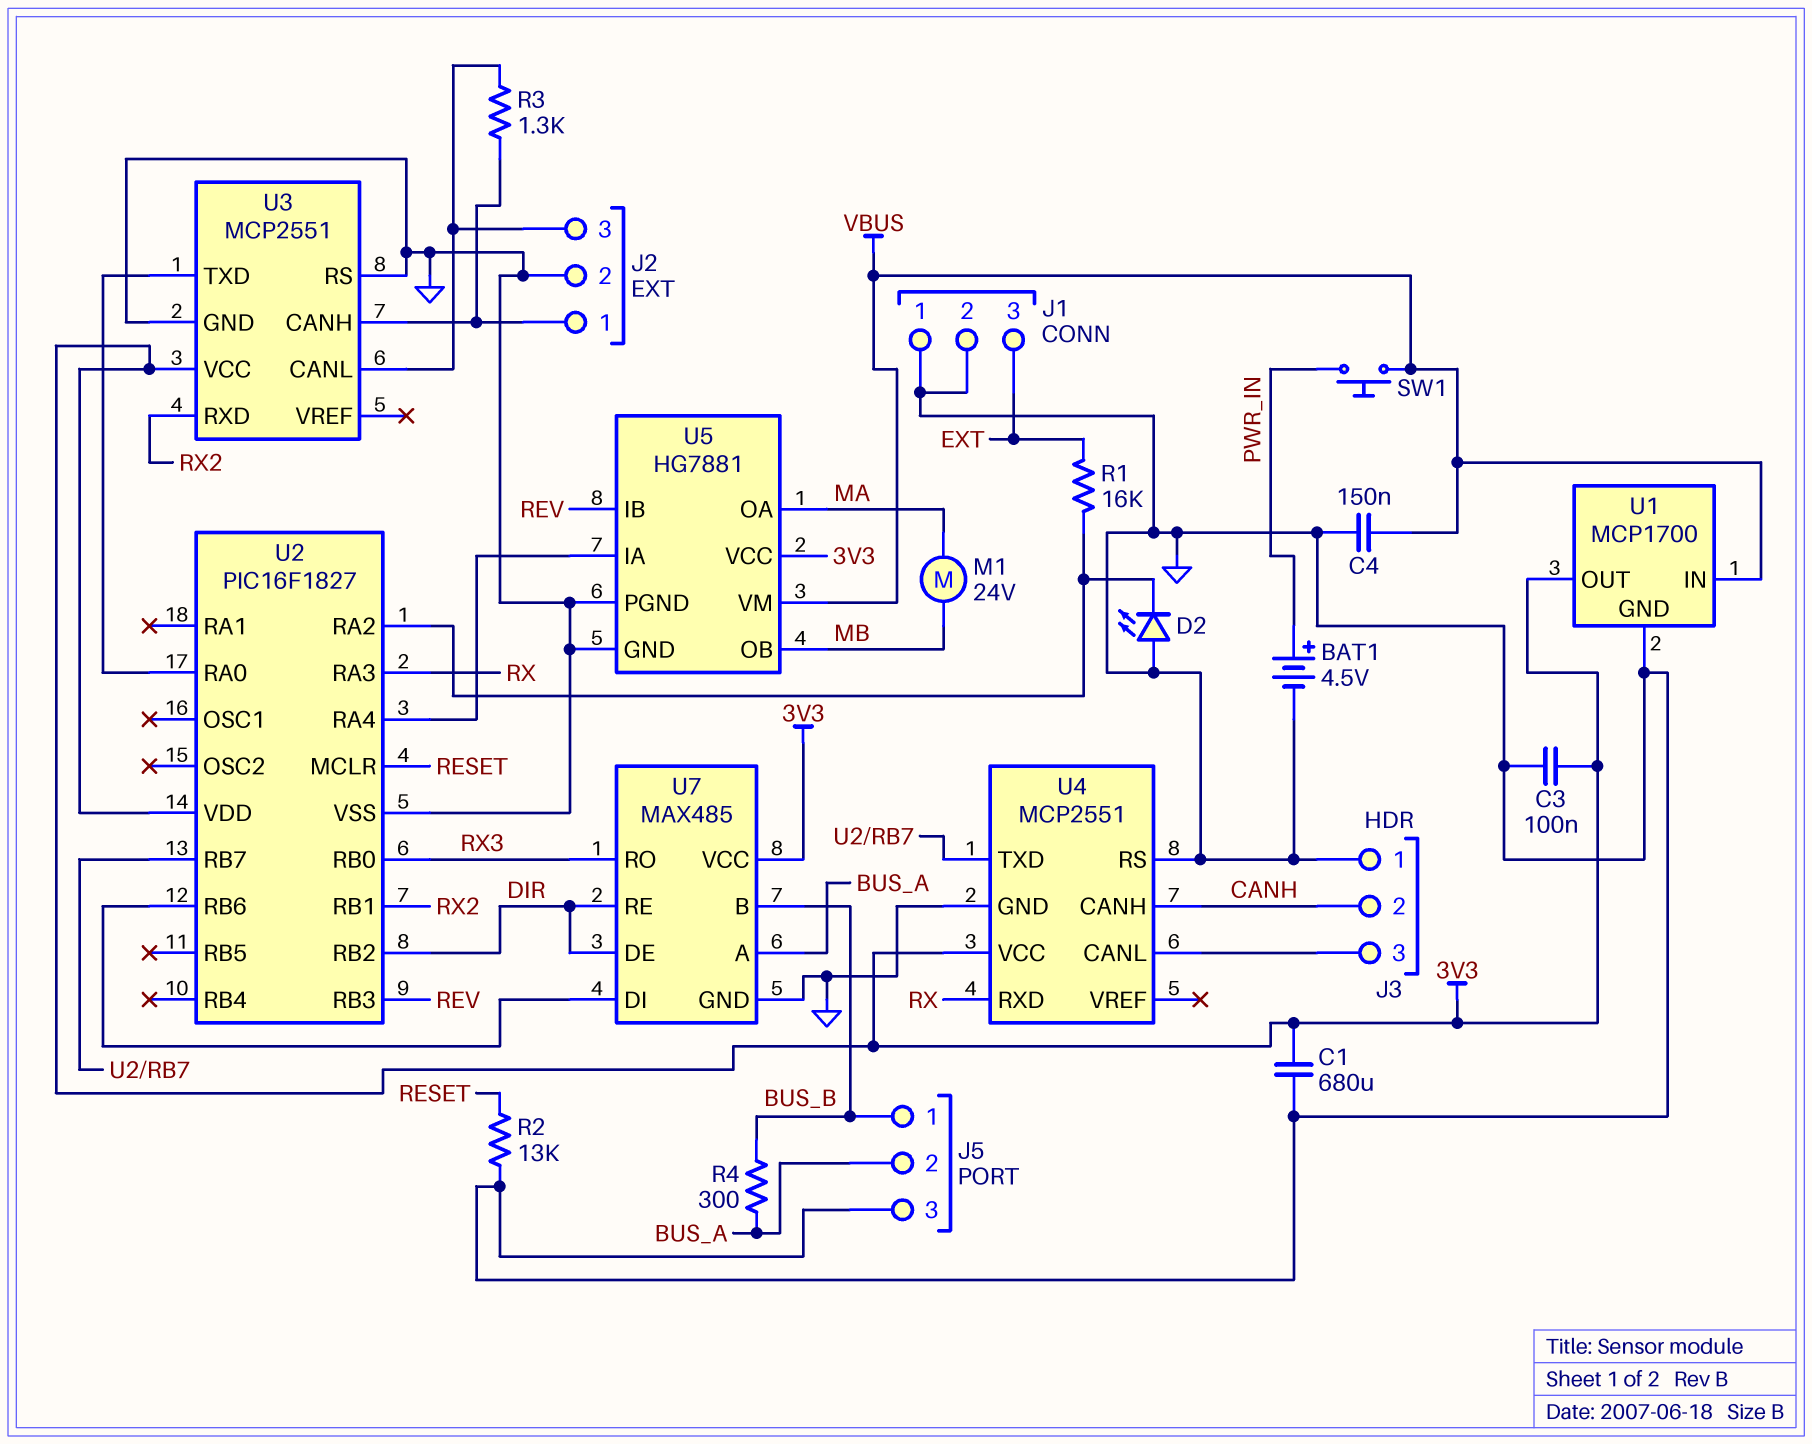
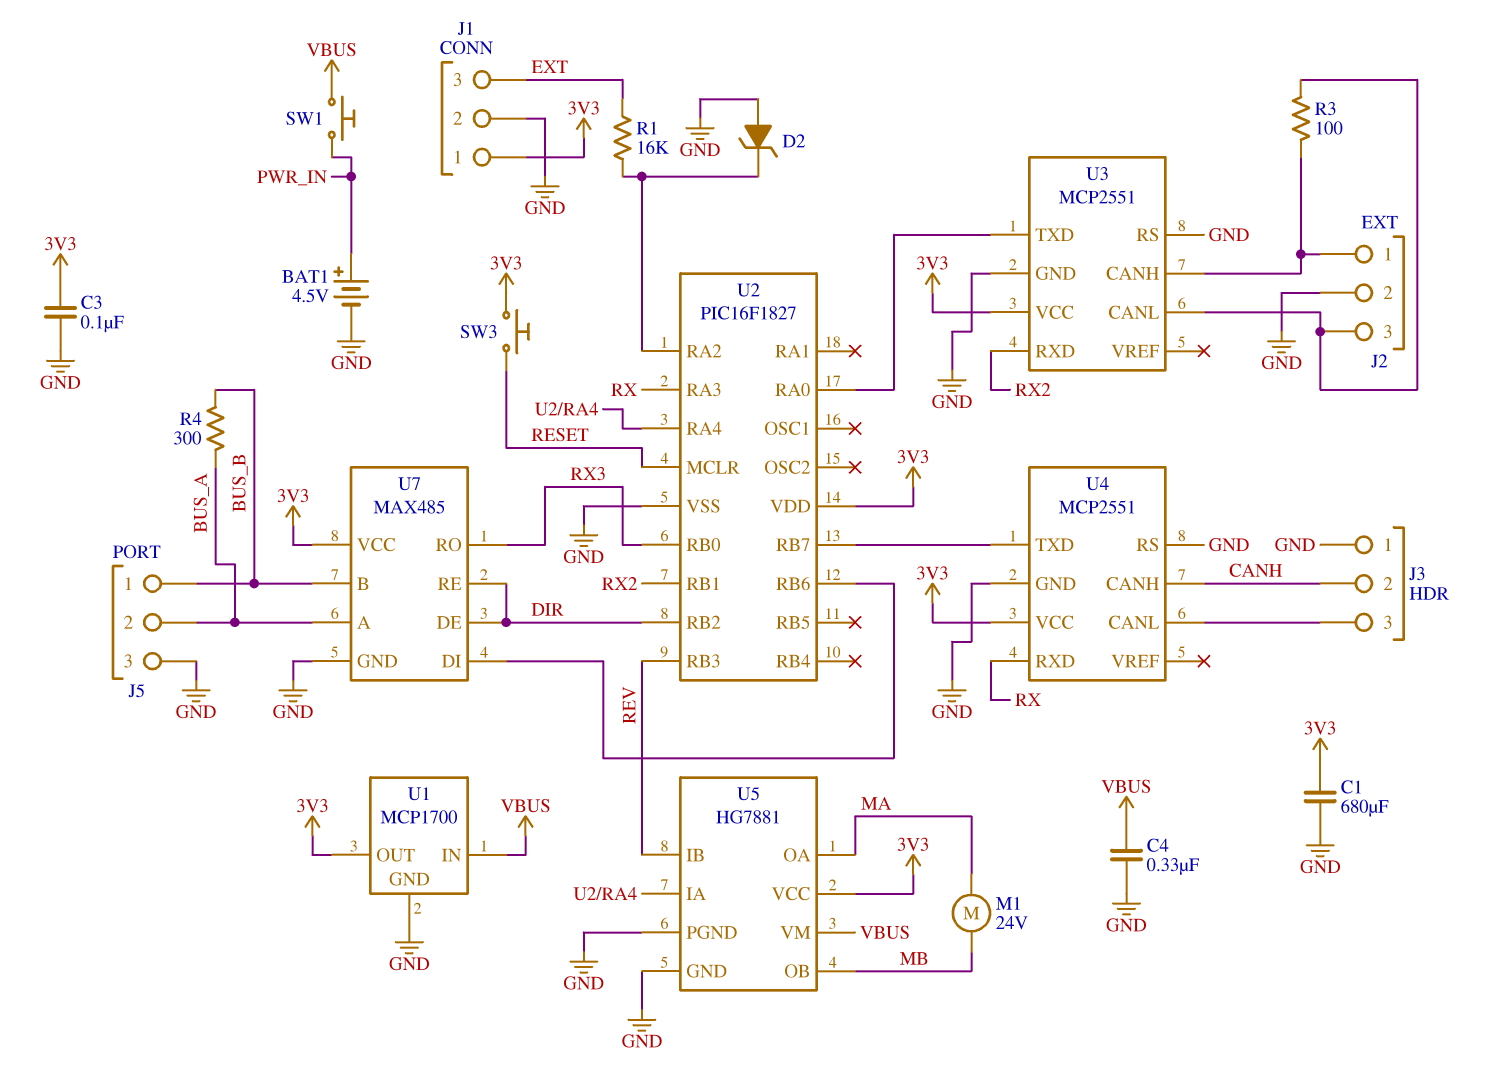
C4: 150nF (GND, VBUS) -> 330nF (GND, VBUS)
D2: LED (A GND, K U2/RA2) -> zener (A GND, K U2/RA2)
J1 pin 1: GND -> 3V3
R2: 13k (GND, RESET) -> none
R3: 1.3k (J2/1, J2/3) -> 100 (J2/1, J2/3)
SW3: none -> button (3V3, RESET)

